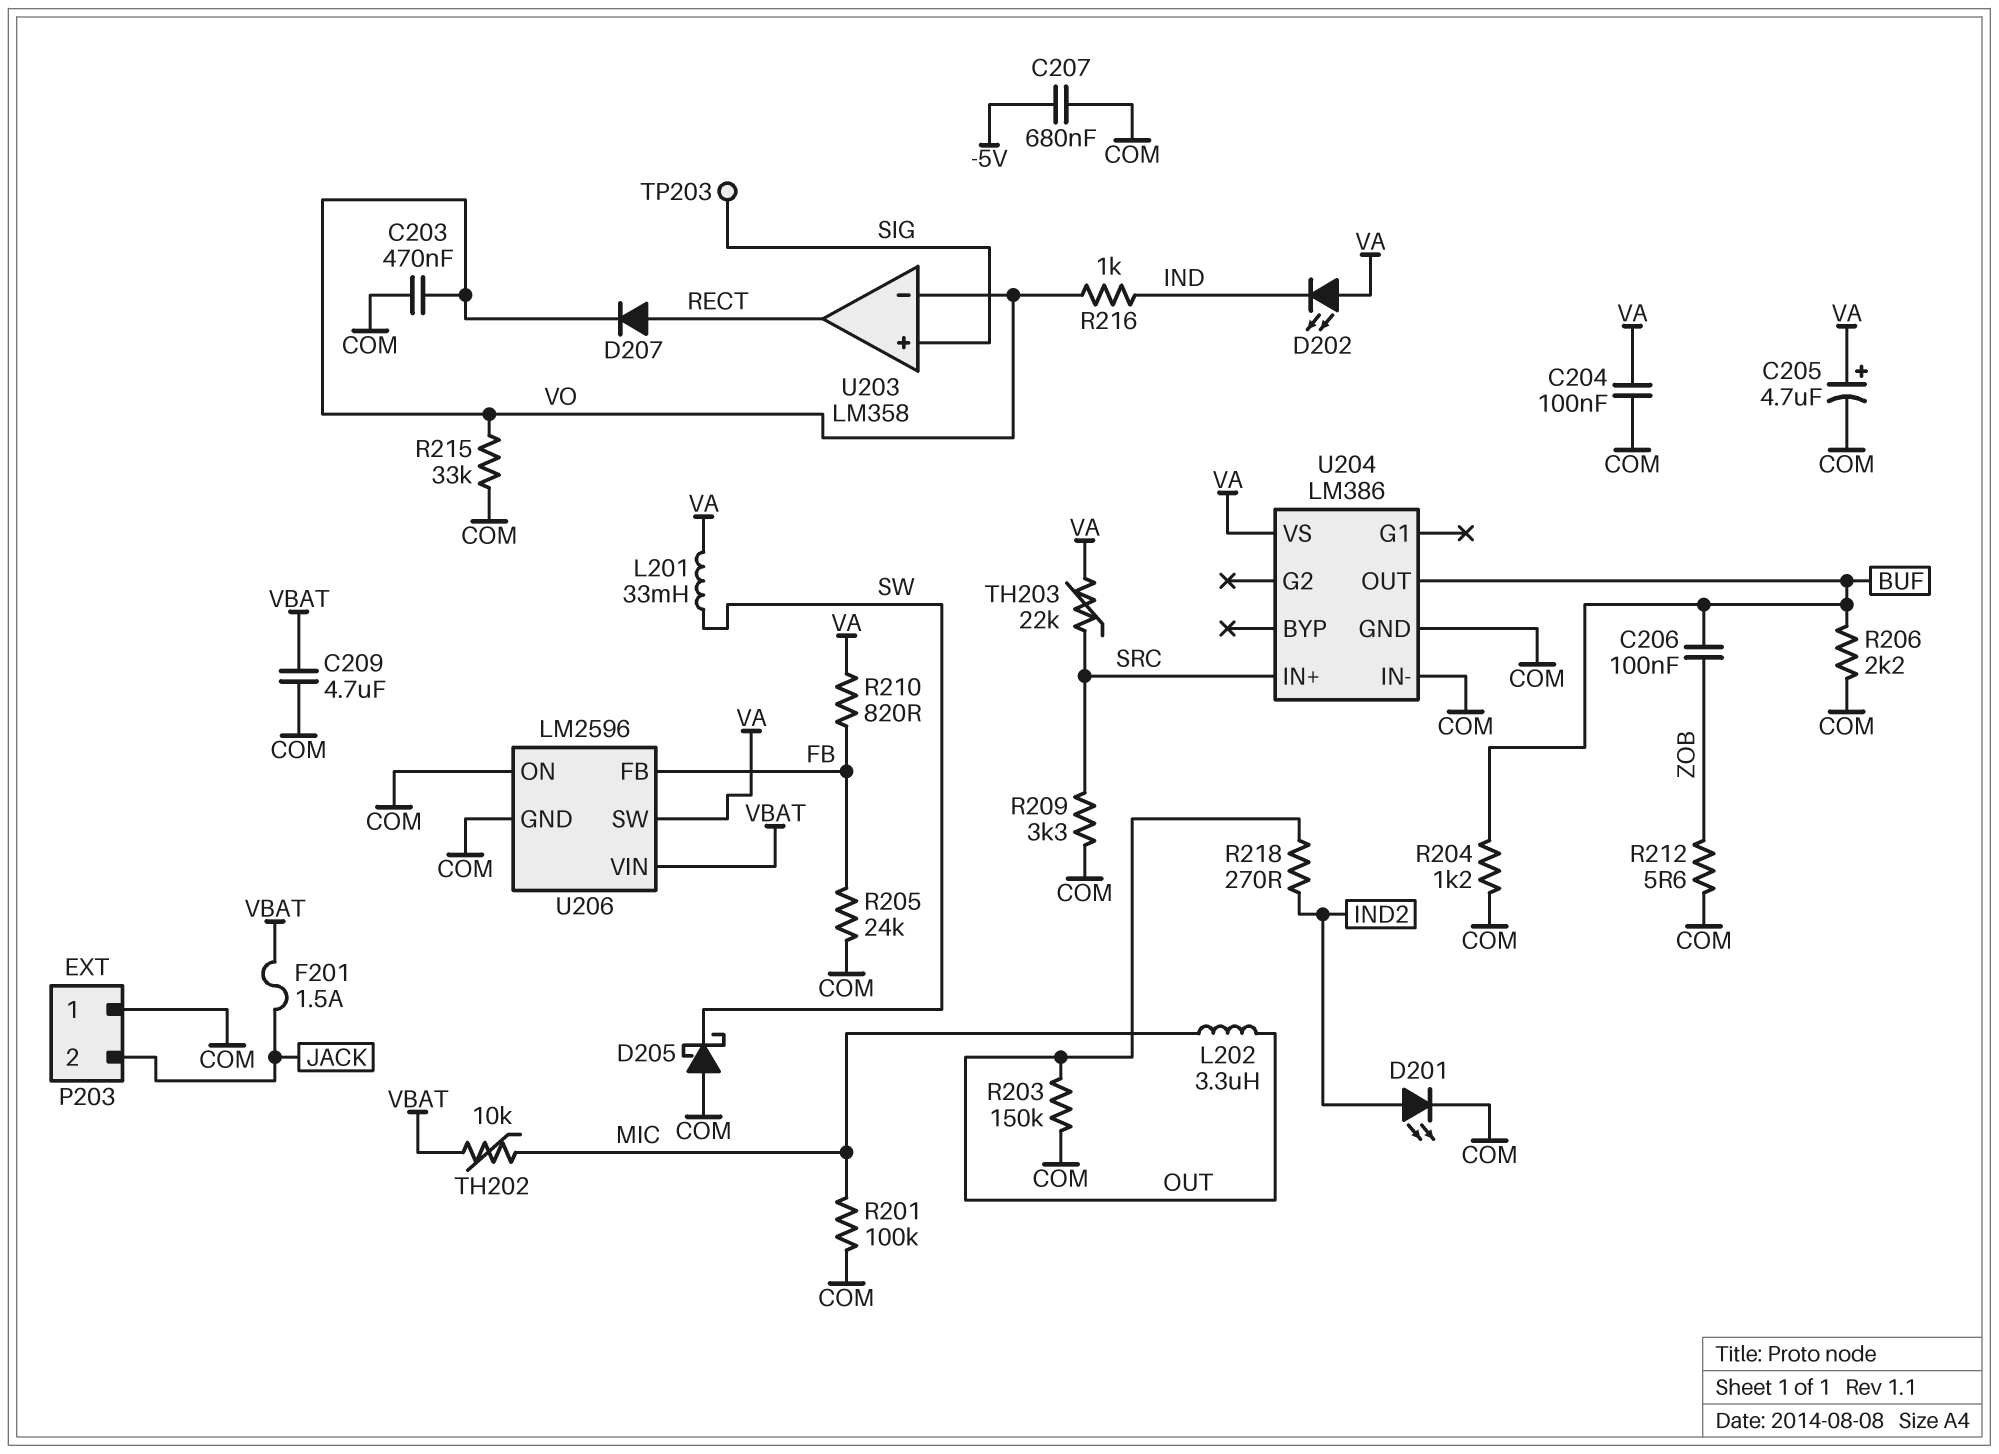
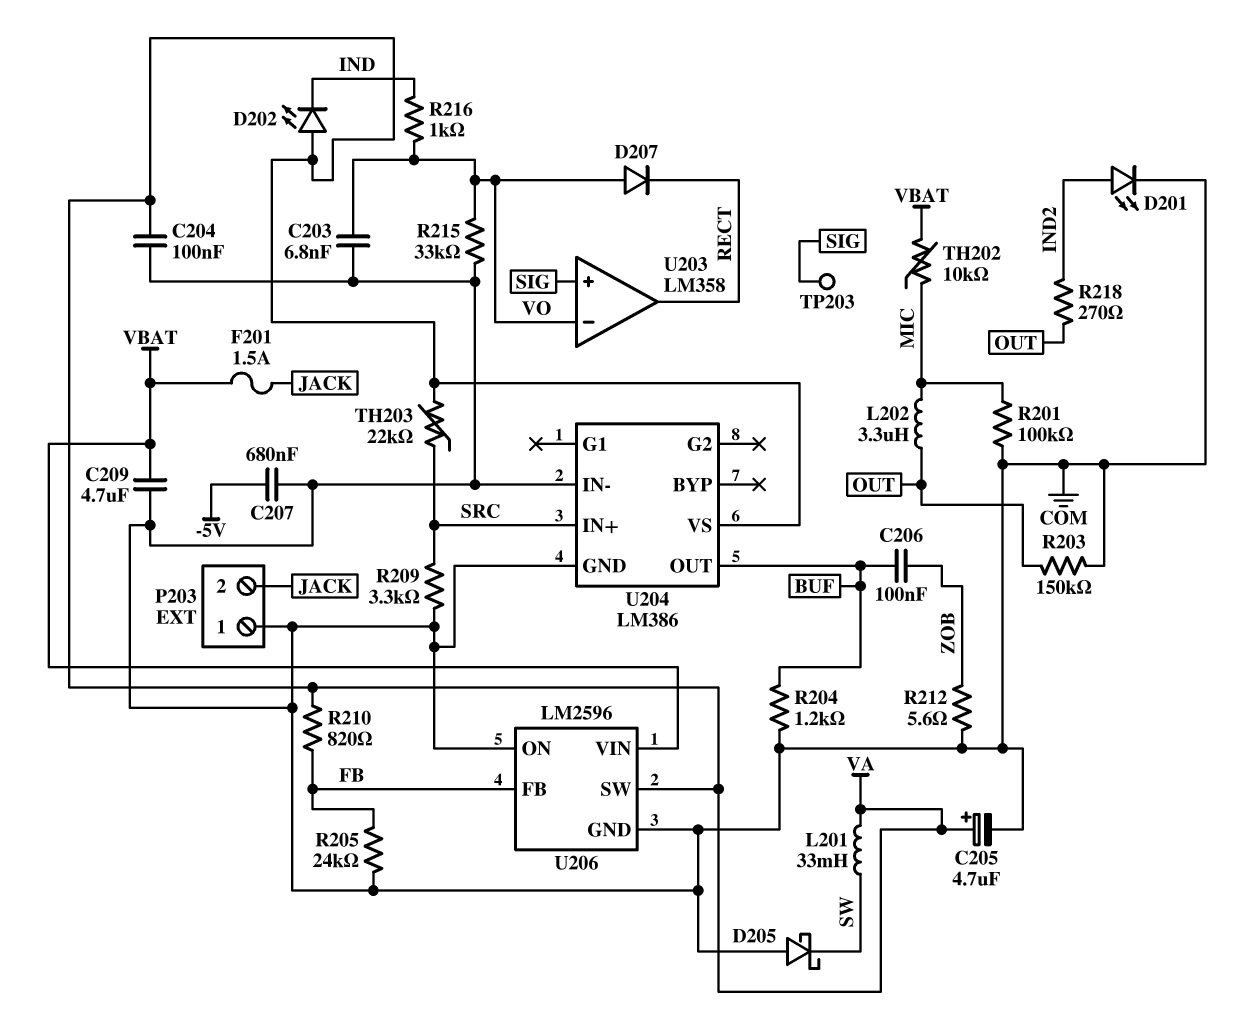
C203: 470nF (COM, VO) -> 6.8nF (COM, VO)
D207: diode (A RECT, K VO) -> diode (A VO, K RECT)
R206: 2.2k (BUF, COM) -> none

